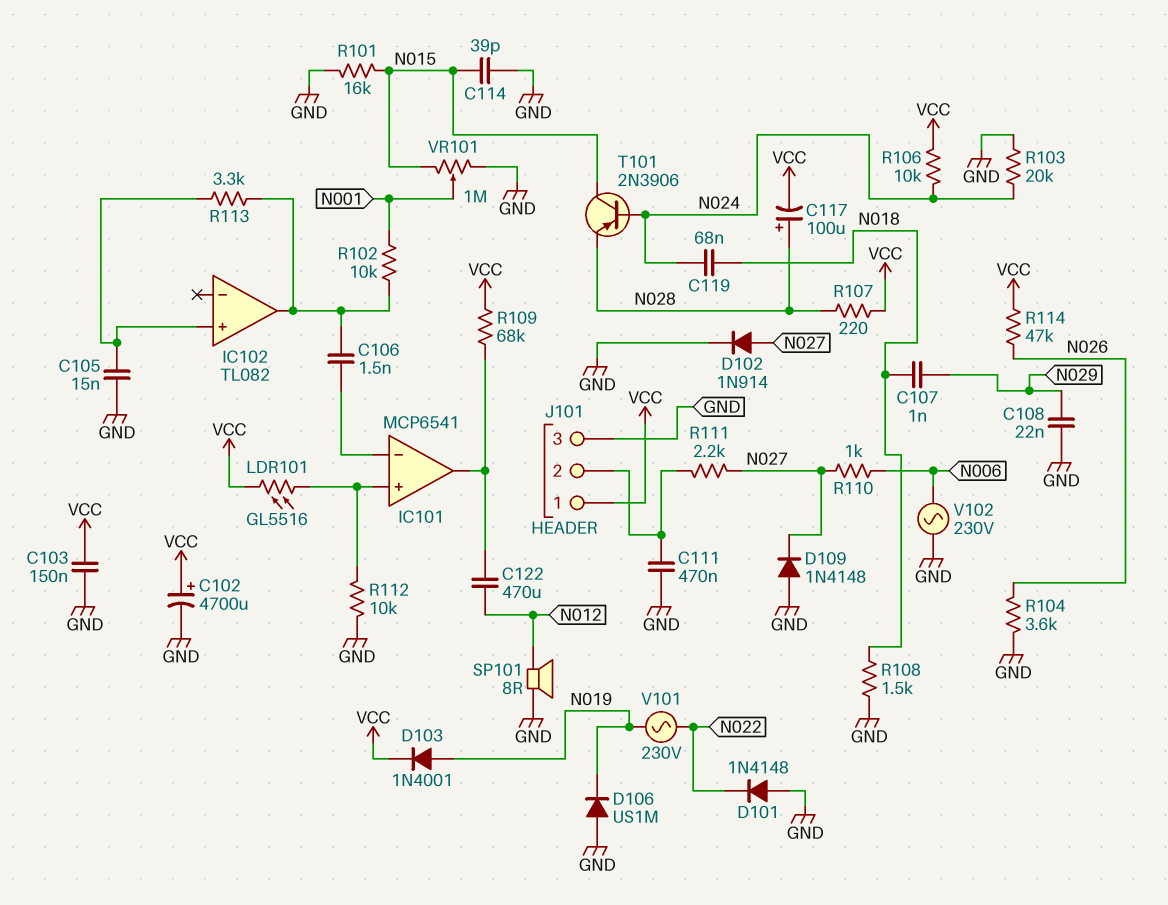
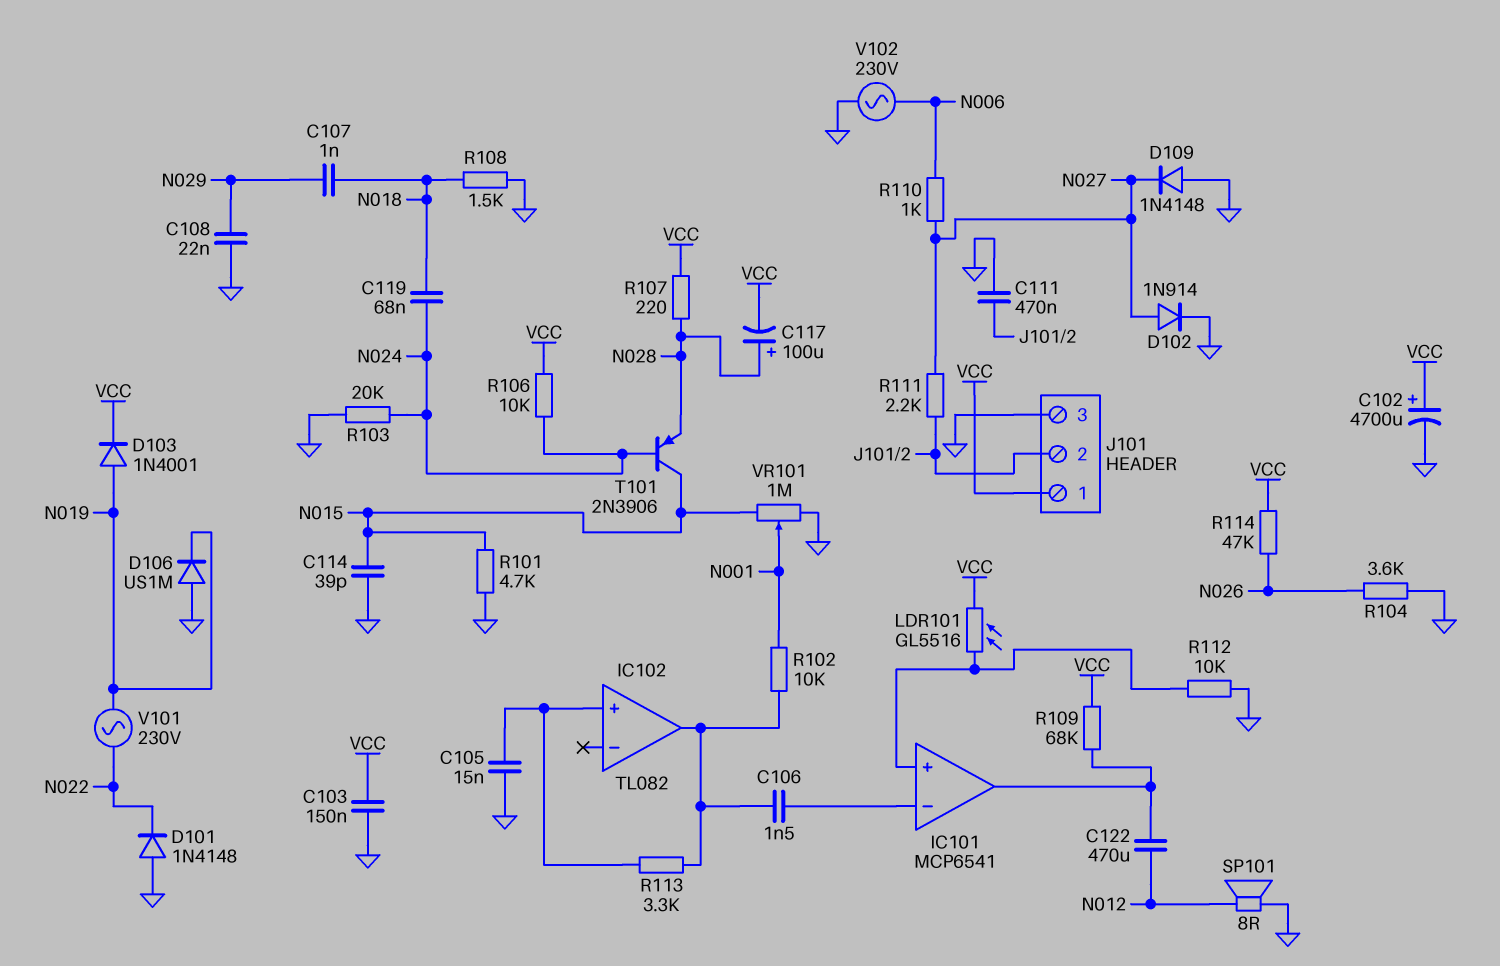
R101: 16k (GND, N015) -> 4.7k (GND, N015)

